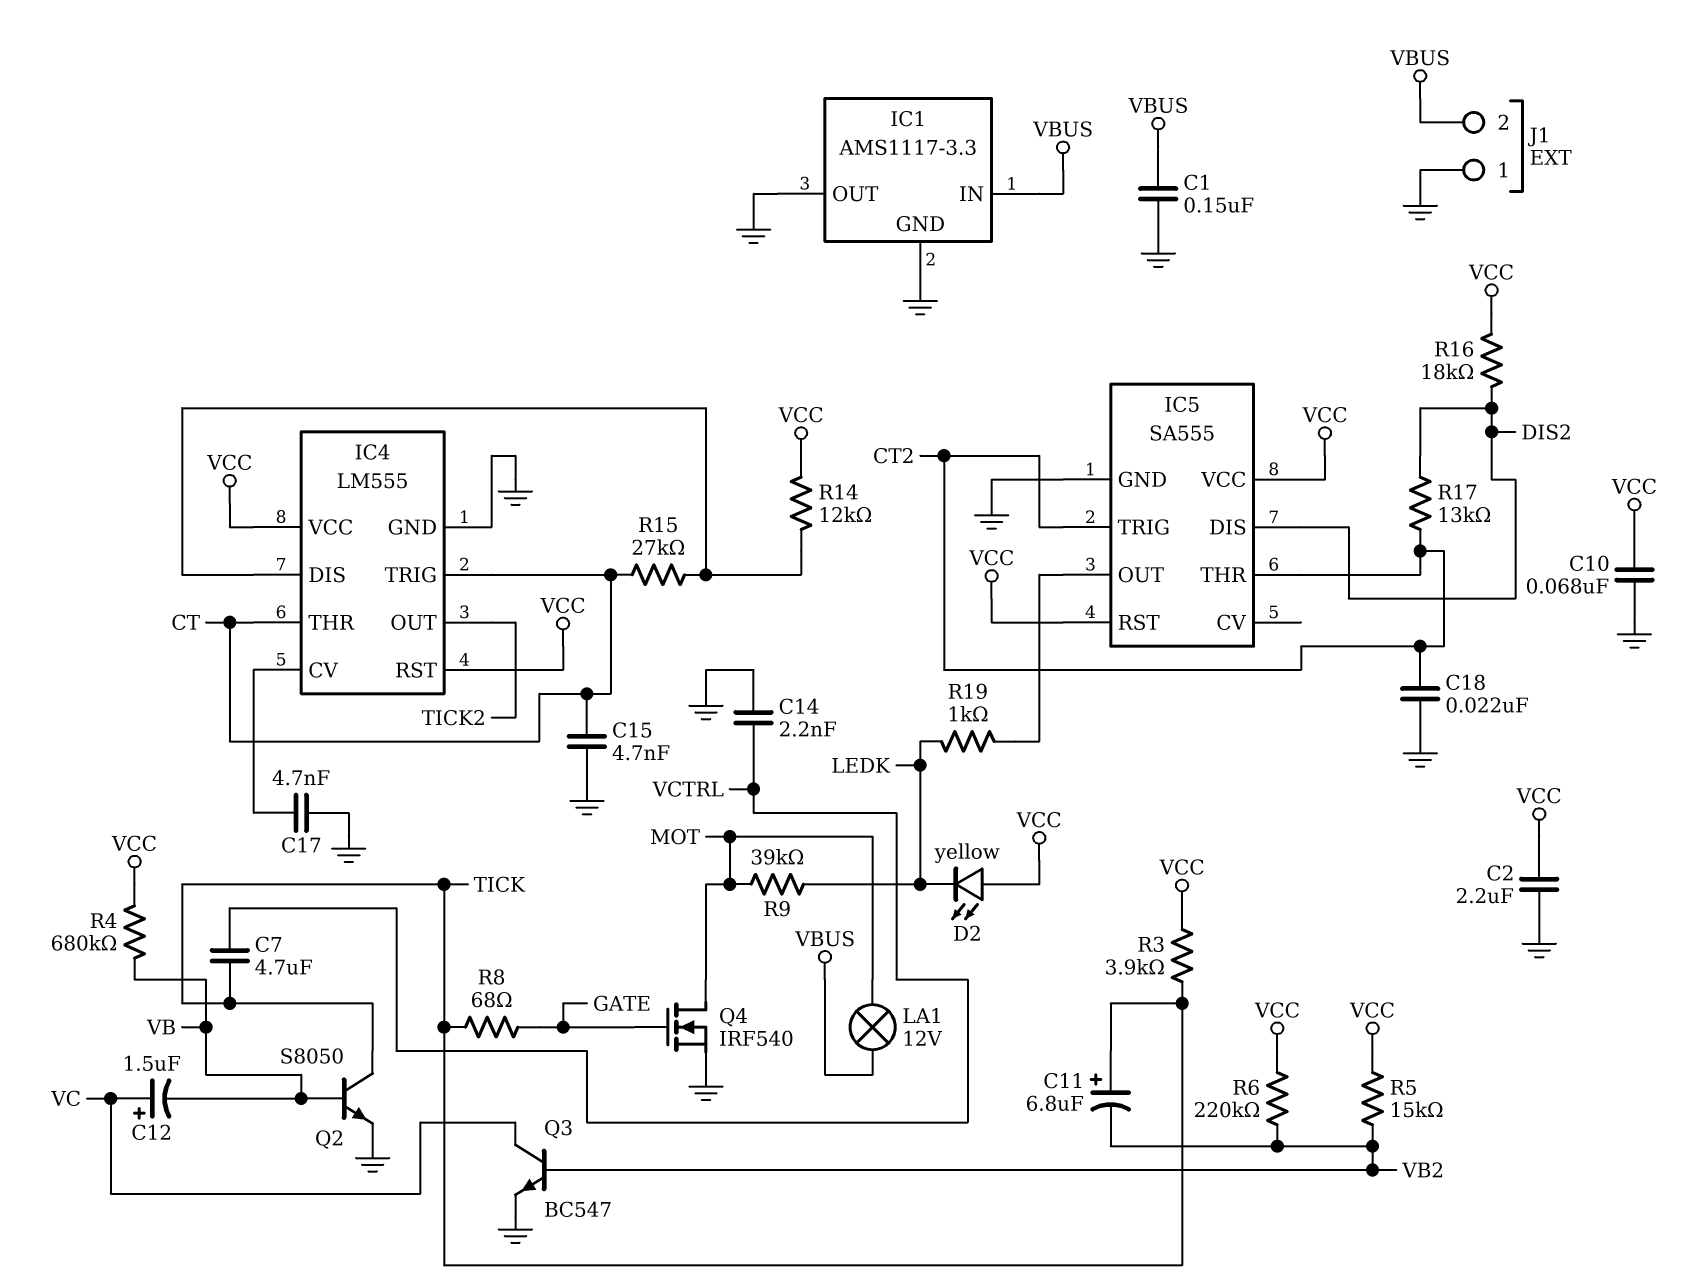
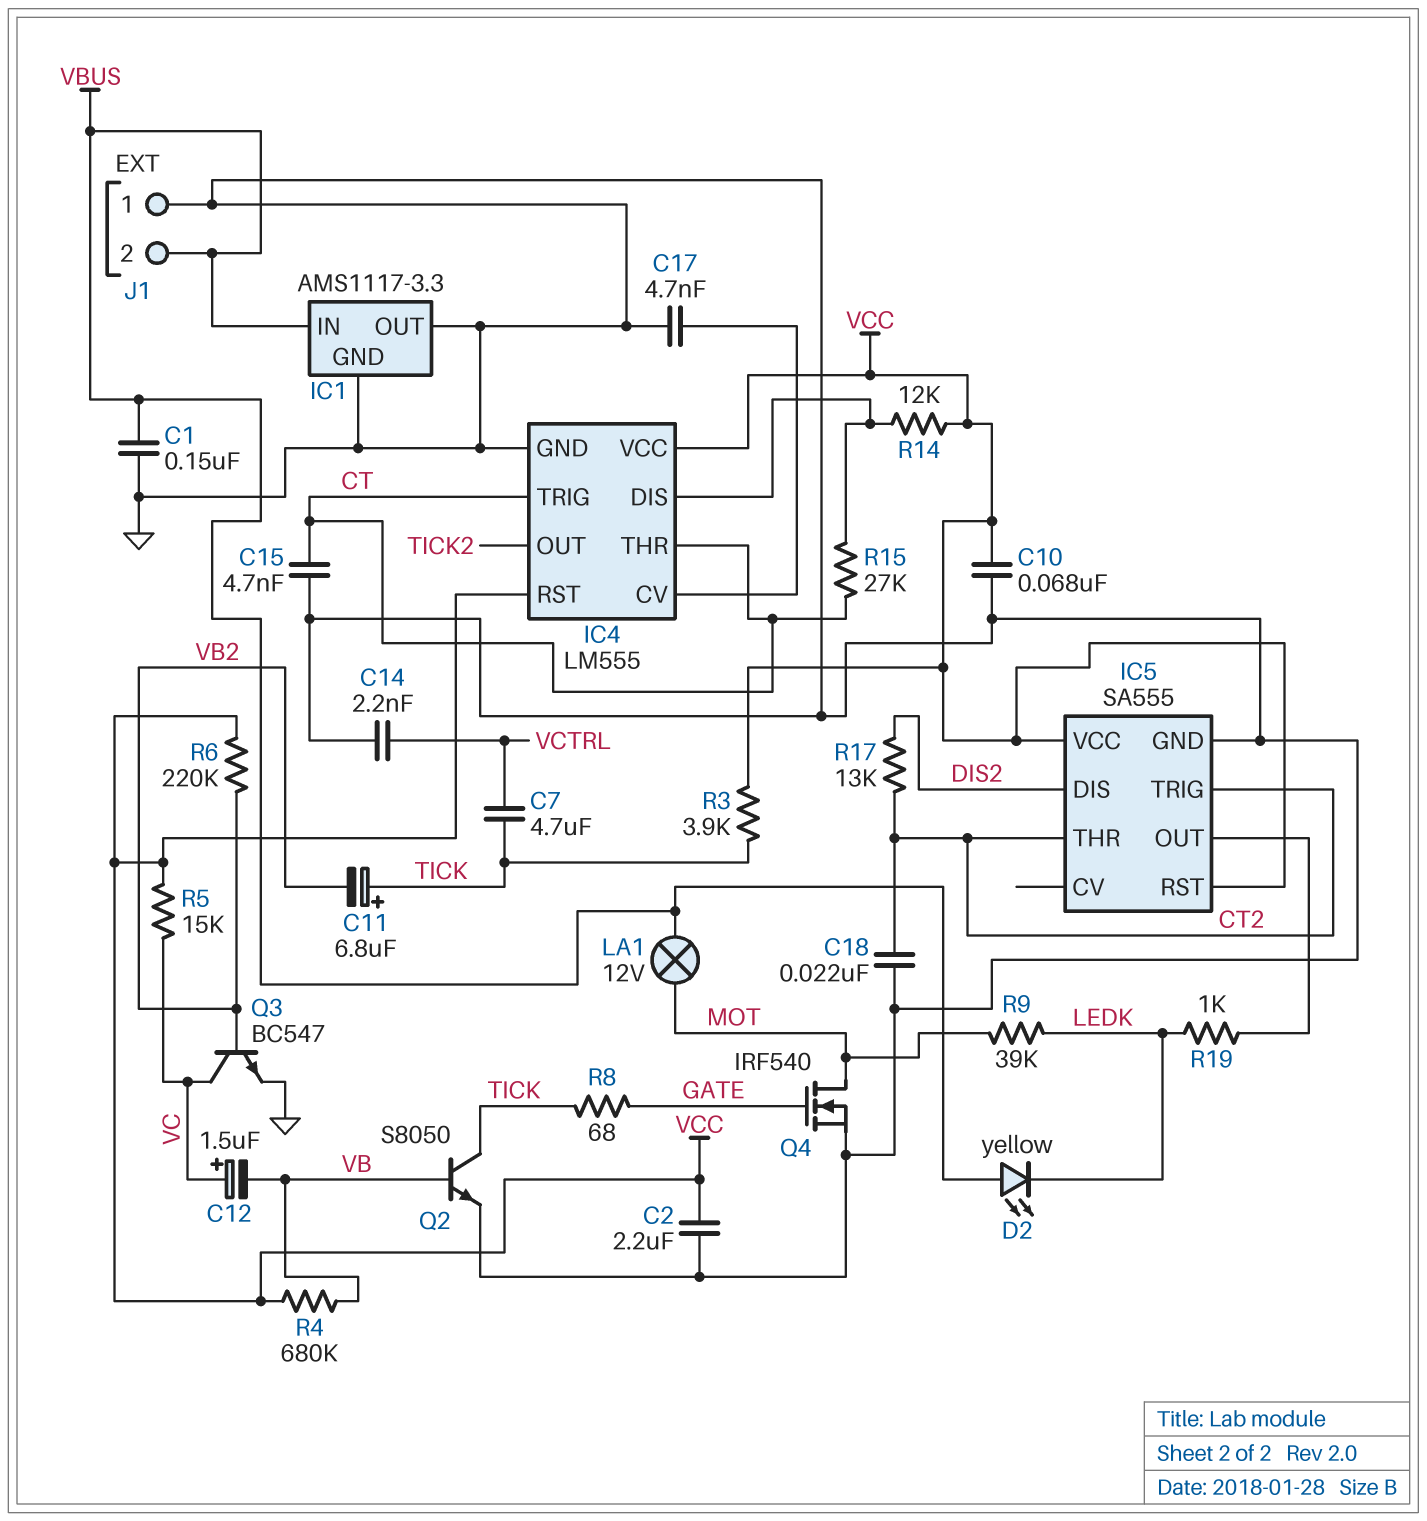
D2: LED yellow (A VCC, K LEDK) -> LED yellow (A VBUS, K LEDK)
R5: 15k (VB2, VCC) -> 15k (VC, VCC)
R16: 18k (DIS2, VCC) -> none

